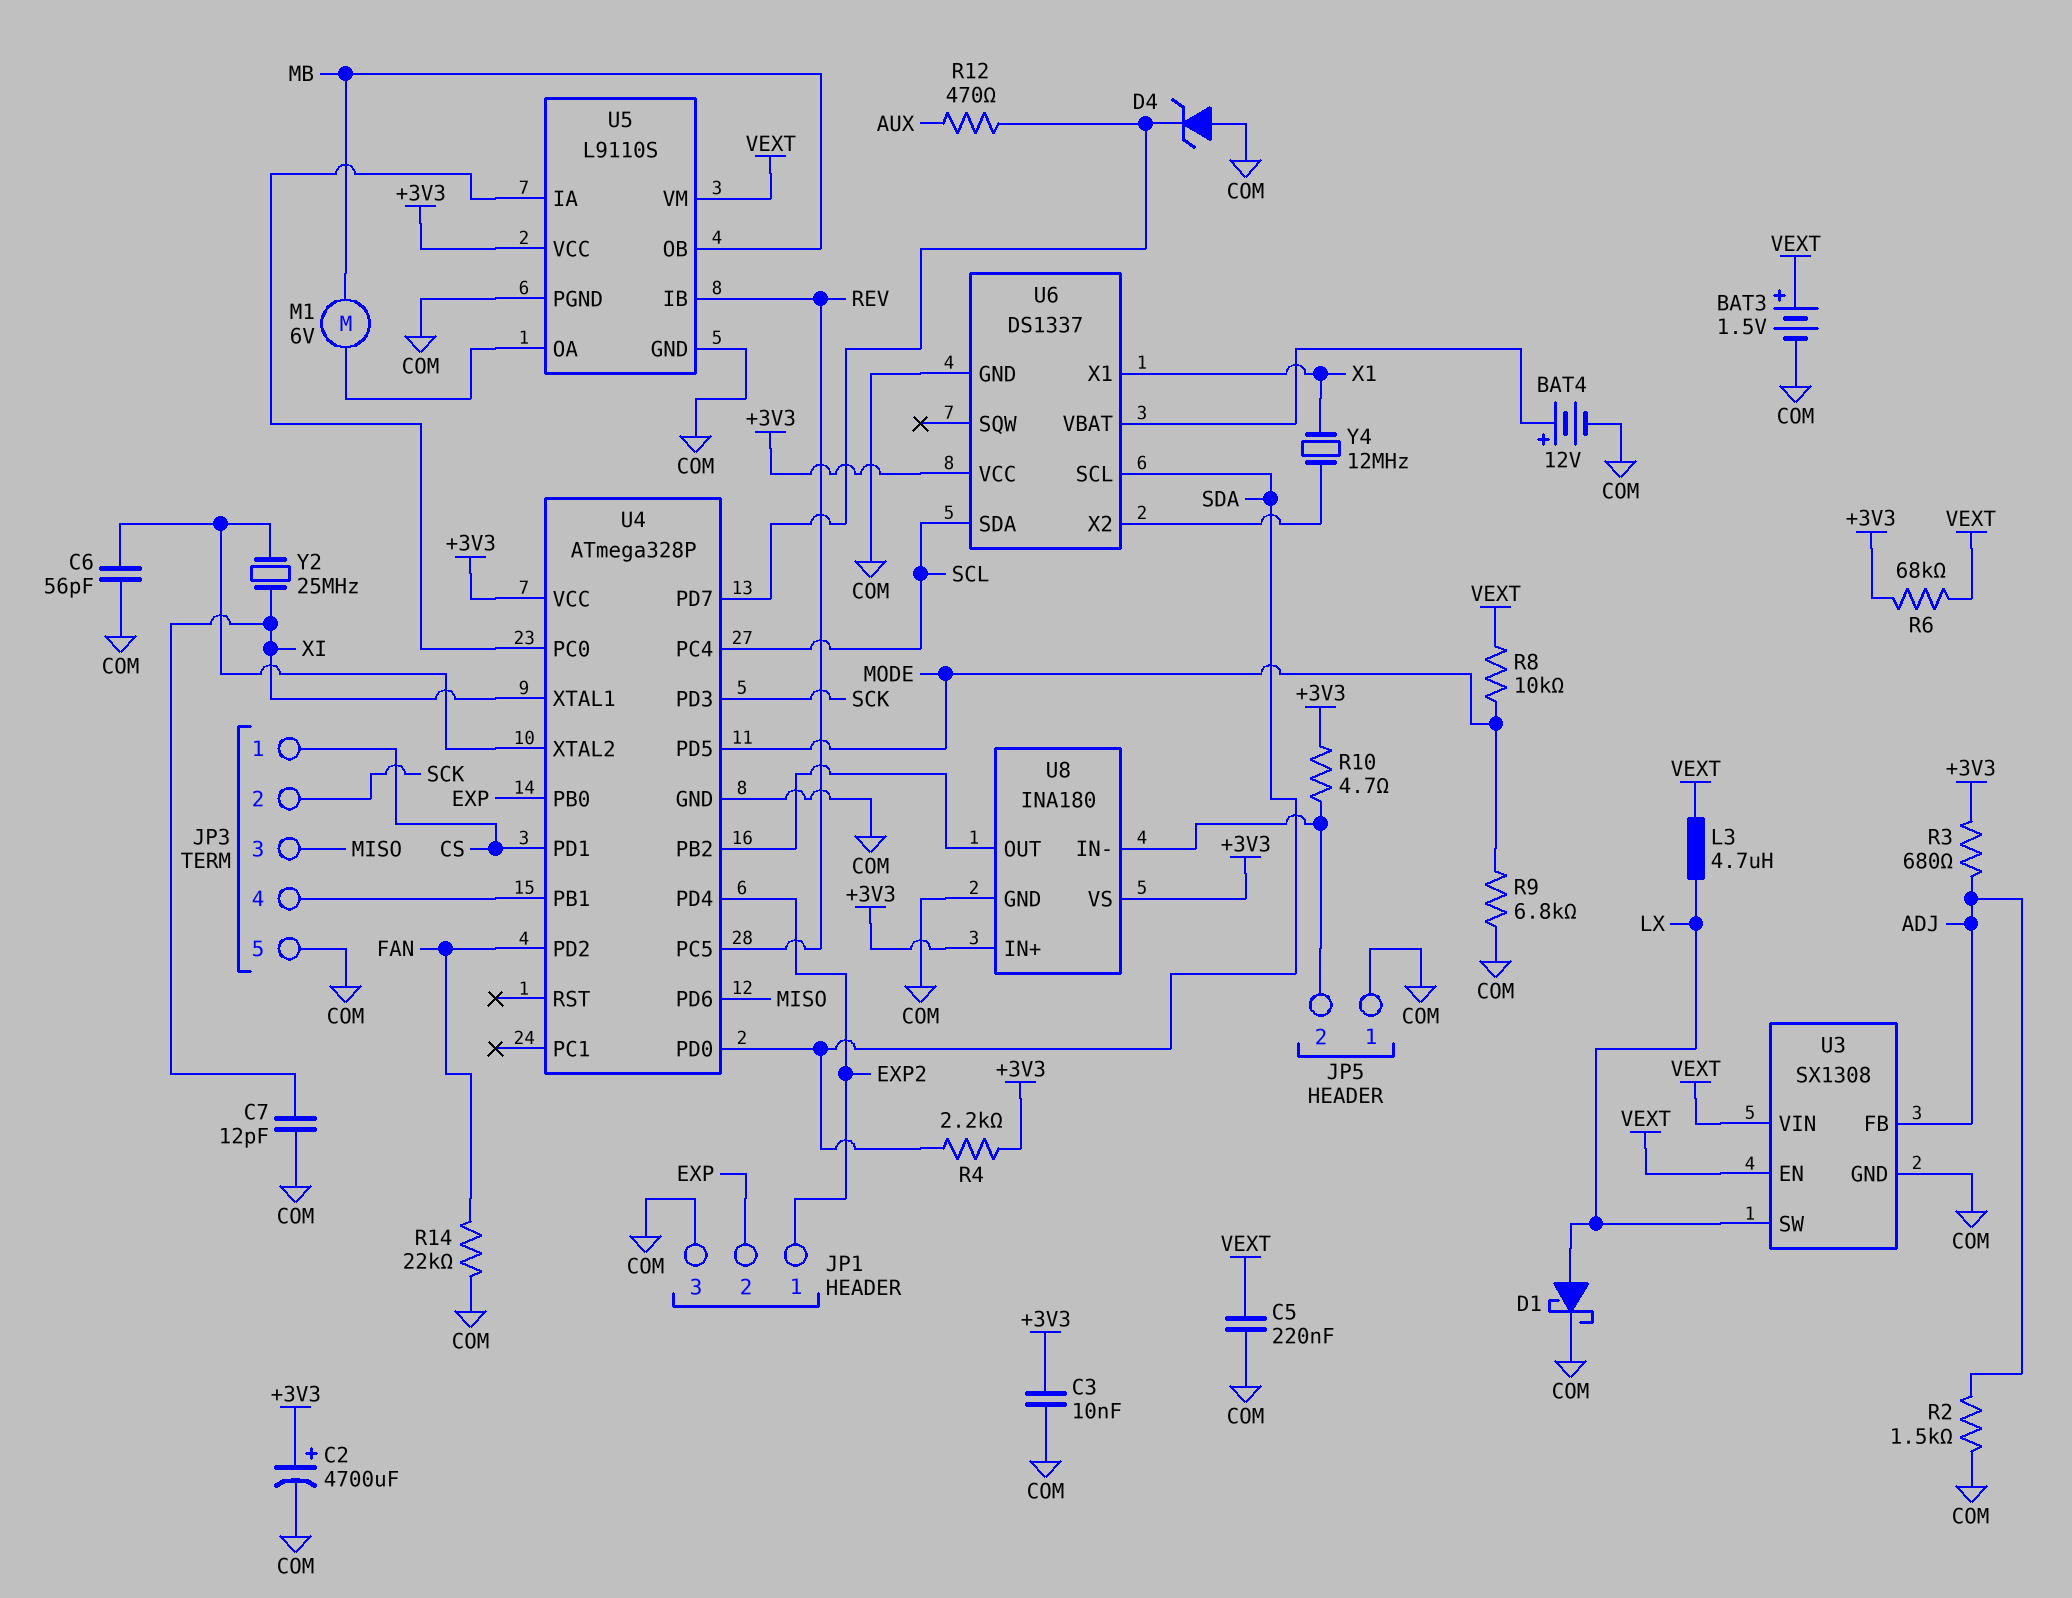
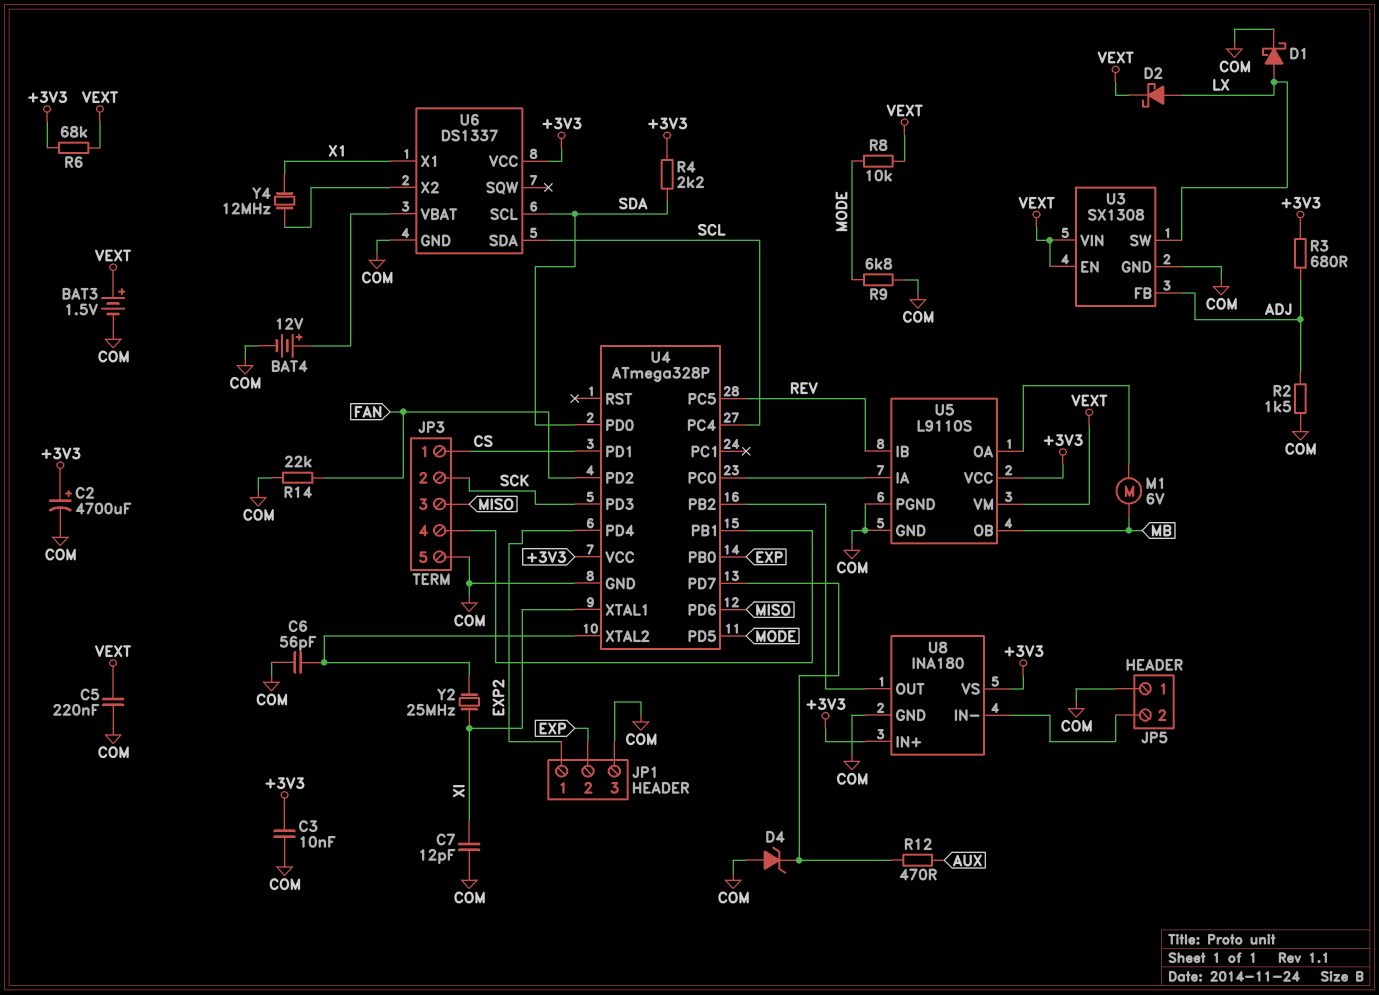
D2: none -> schottky (A LX, K VEXT)
L3: 4.7uH (LX, VEXT) -> none
R10: 4.7 (+3V3, JP5/2) -> none

